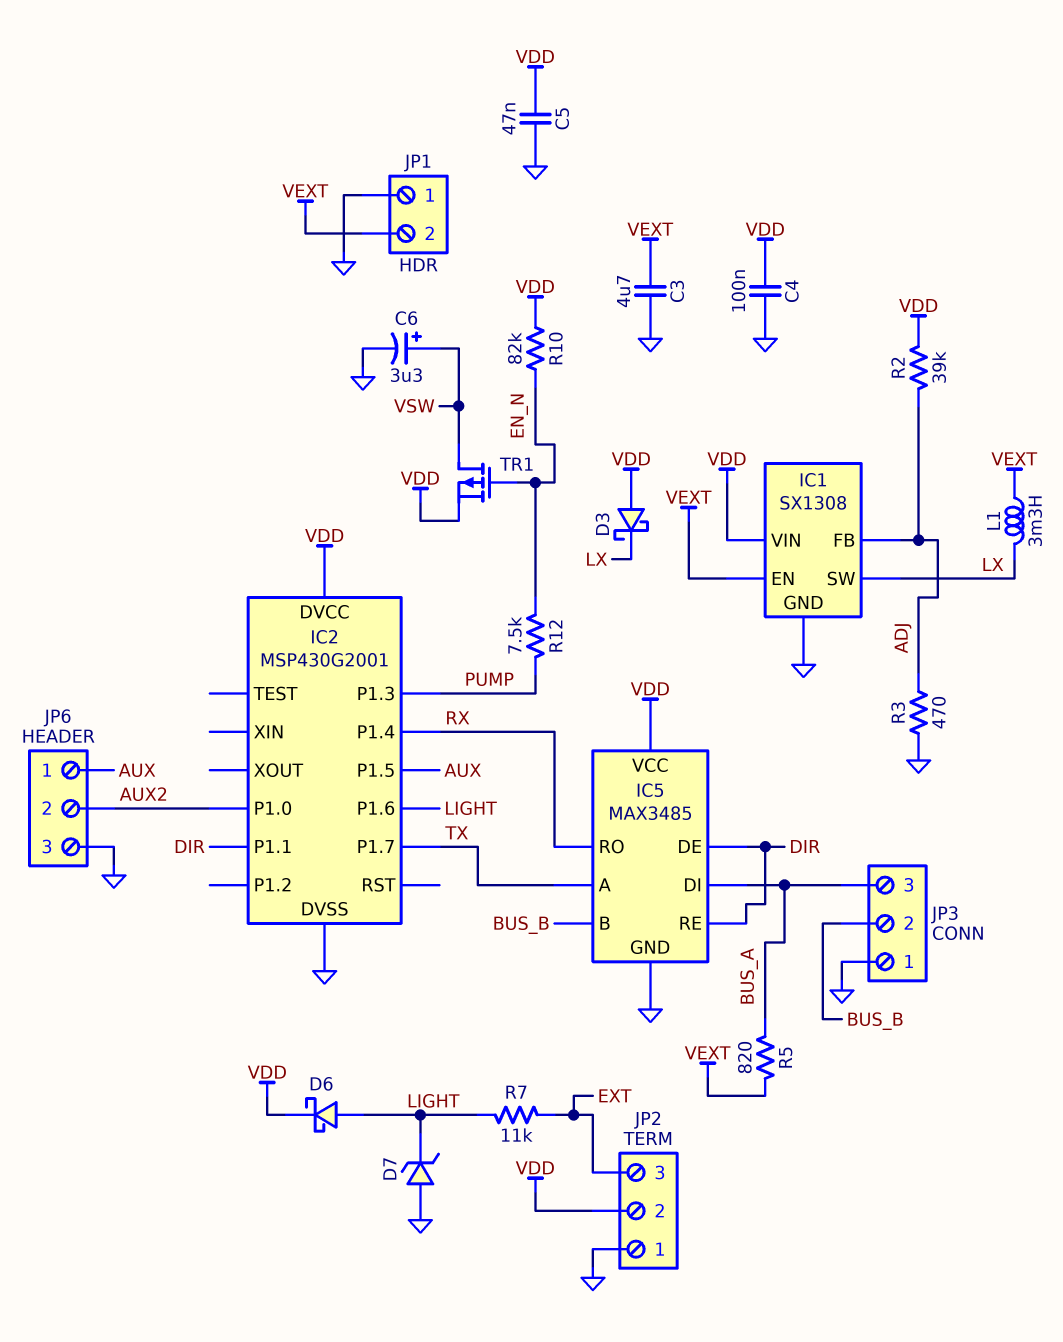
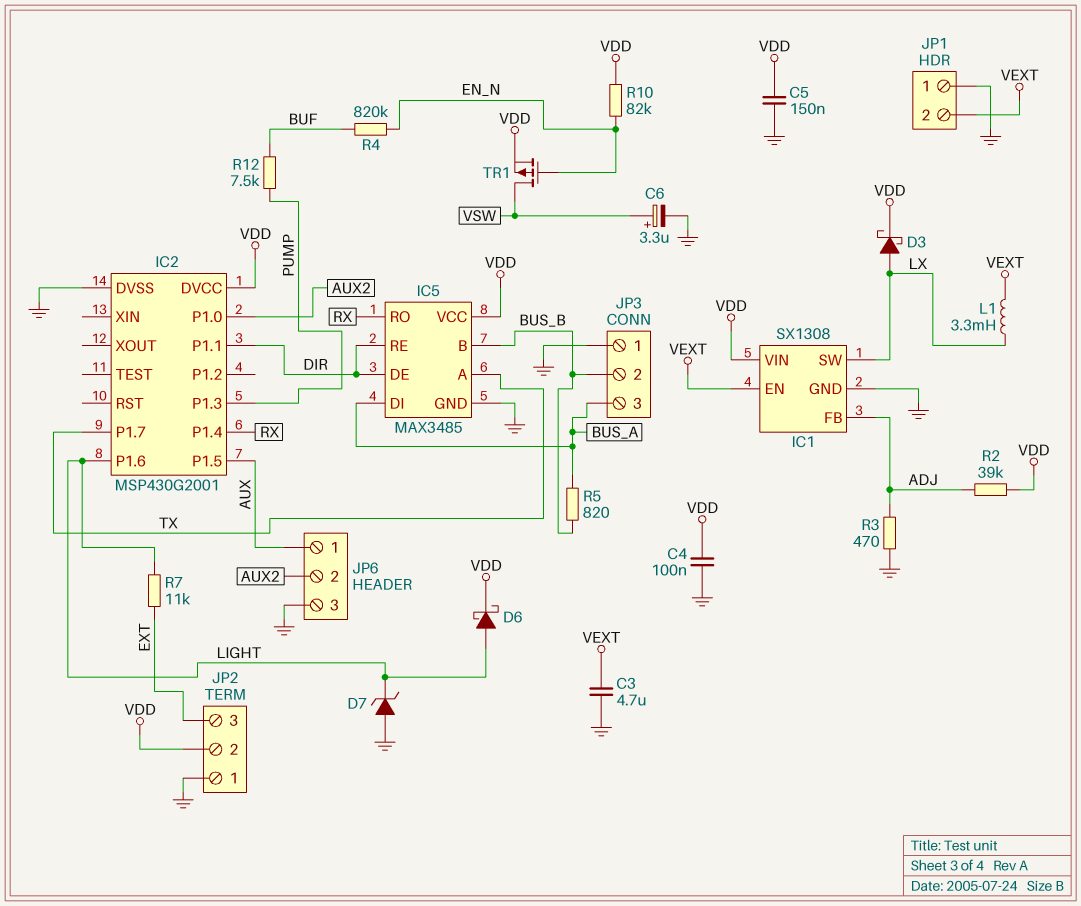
C5: 47nF (GND, VDD) -> 150nF (GND, VDD)
D3: schottky (A VDD, K LX) -> schottky (A LX, K VDD)
R4: none -> 820k (BUF, EN_N)
R5: 820 (BUS_A, VEXT) -> 820 (BUS_A, BUS_B)
R12: 7.5k (EN_N, PUMP) -> 7.5k (BUF, PUMP)

